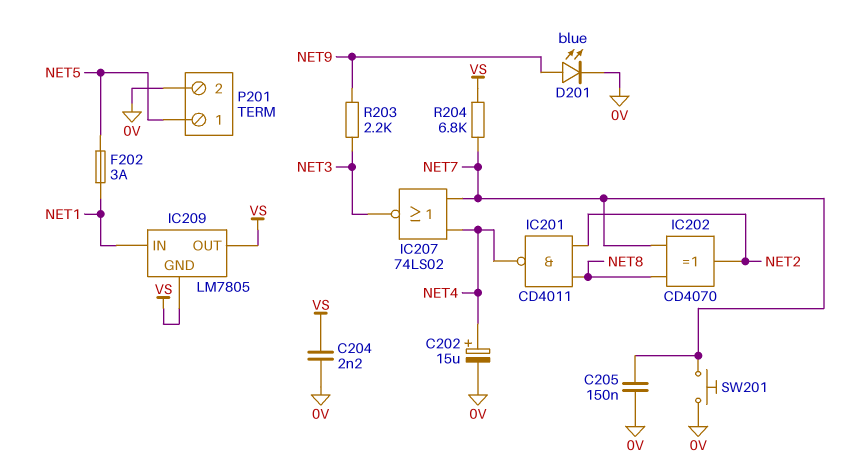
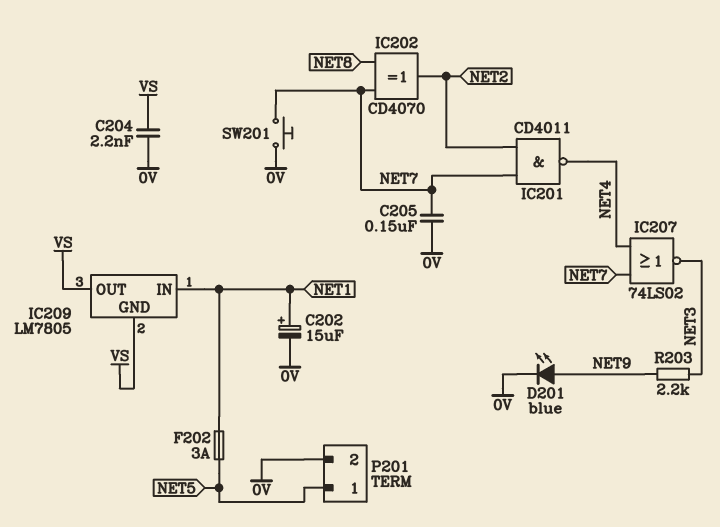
C202: 15uF (plus NET4, minus 0V) -> 15uF (plus NET1, minus 0V)
IC201: NAND CD4011 (in NET2, in NET8, out NET4) -> NAND CD4011 (in NET2, in NET7, out NET4)
R204: 6.8k (NET7, VS) -> none

